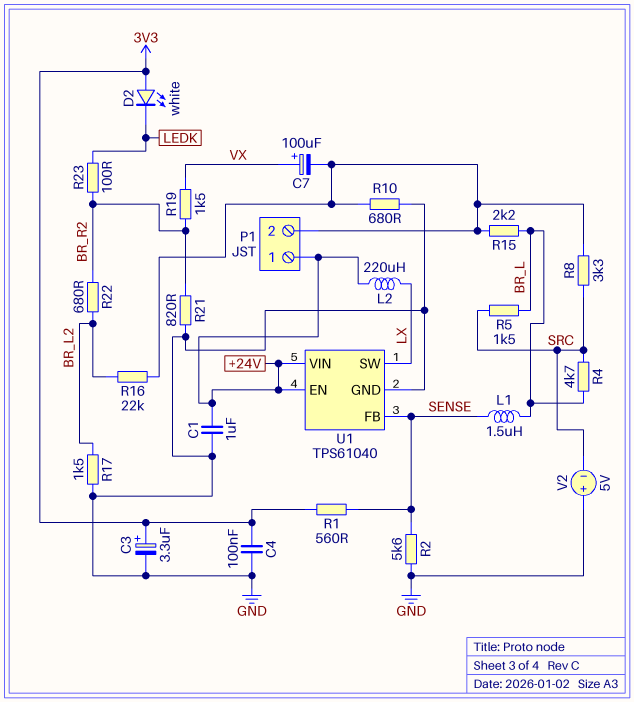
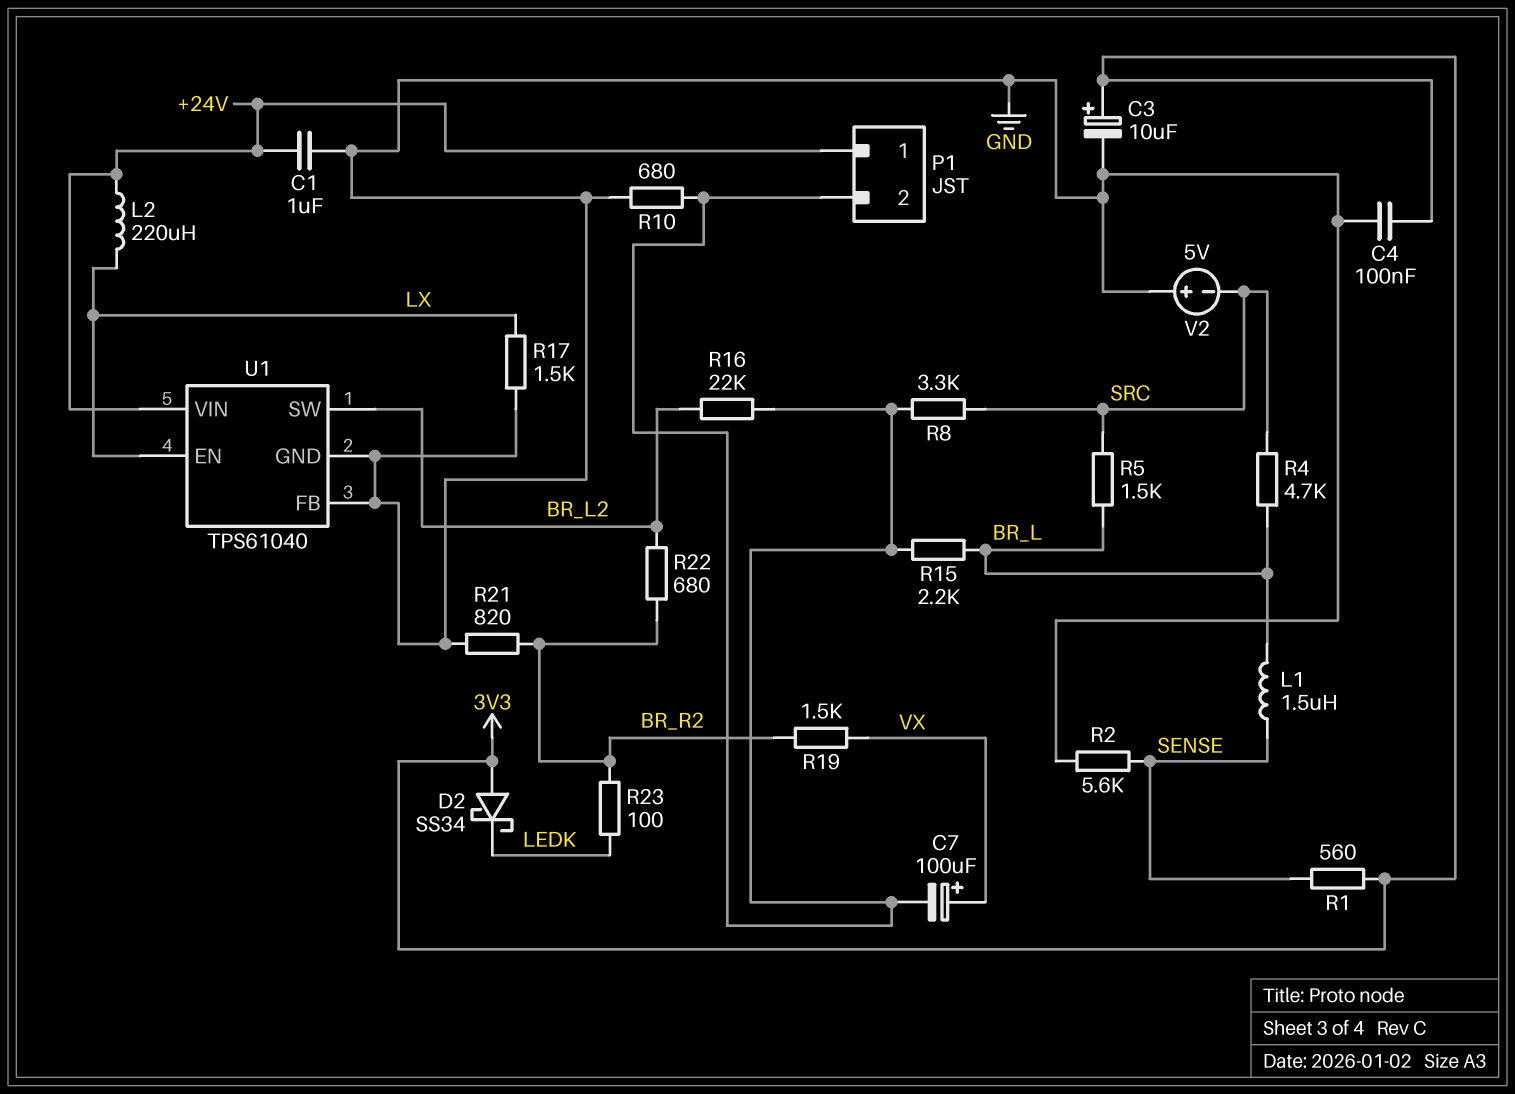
C3: 3.3uF (plus 3V3, minus GND) -> 10uF (plus 3V3, minus GND)
D2: LED white (A 3V3, K LEDK) -> schottky SS34 (A 3V3, K LEDK)
R17: 1.5k (BR_L2, GND) -> 1.5k (GND, LX)
U1 pin EN: +24V -> LX
U1 pin FB: SENSE -> GND
U1 pin SW: LX -> BR_L2

